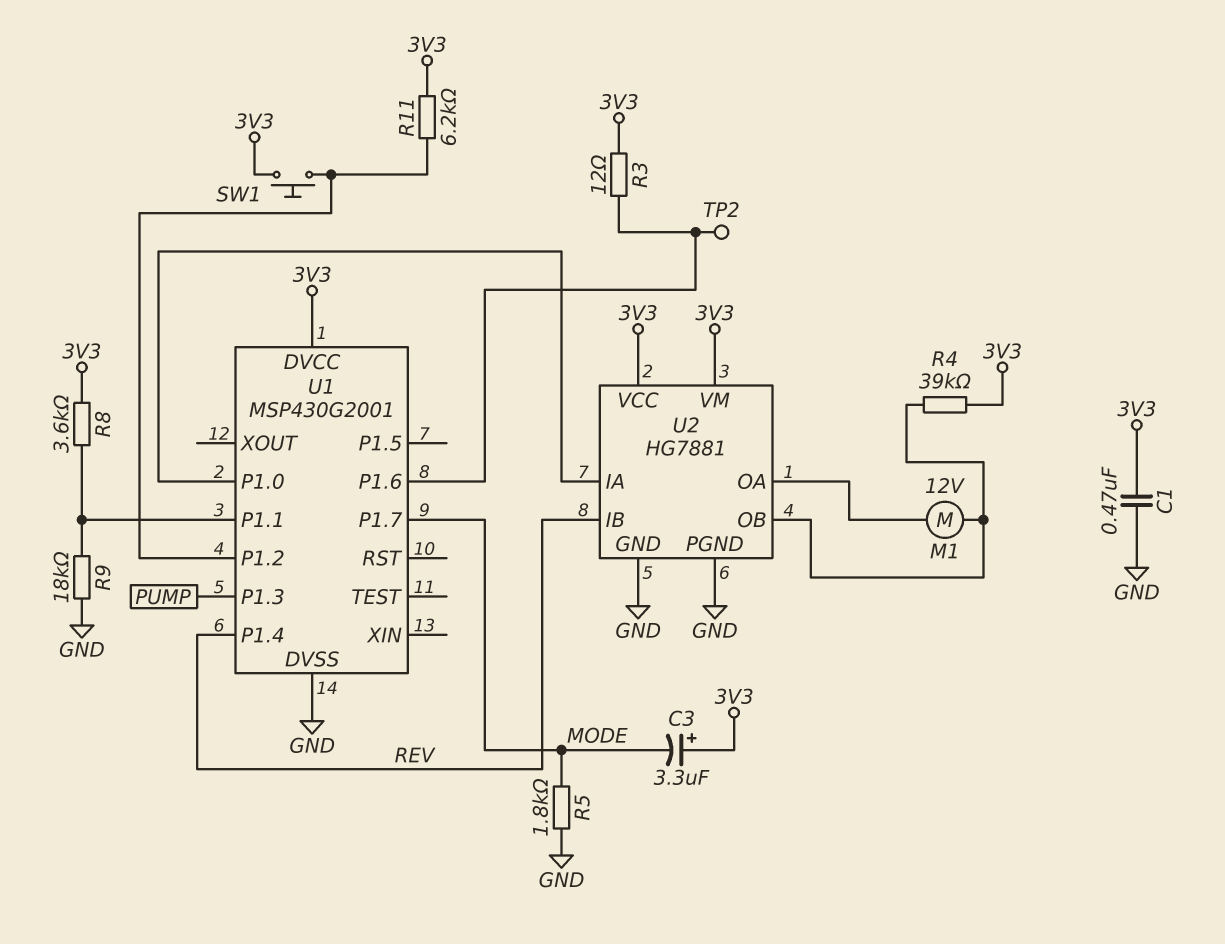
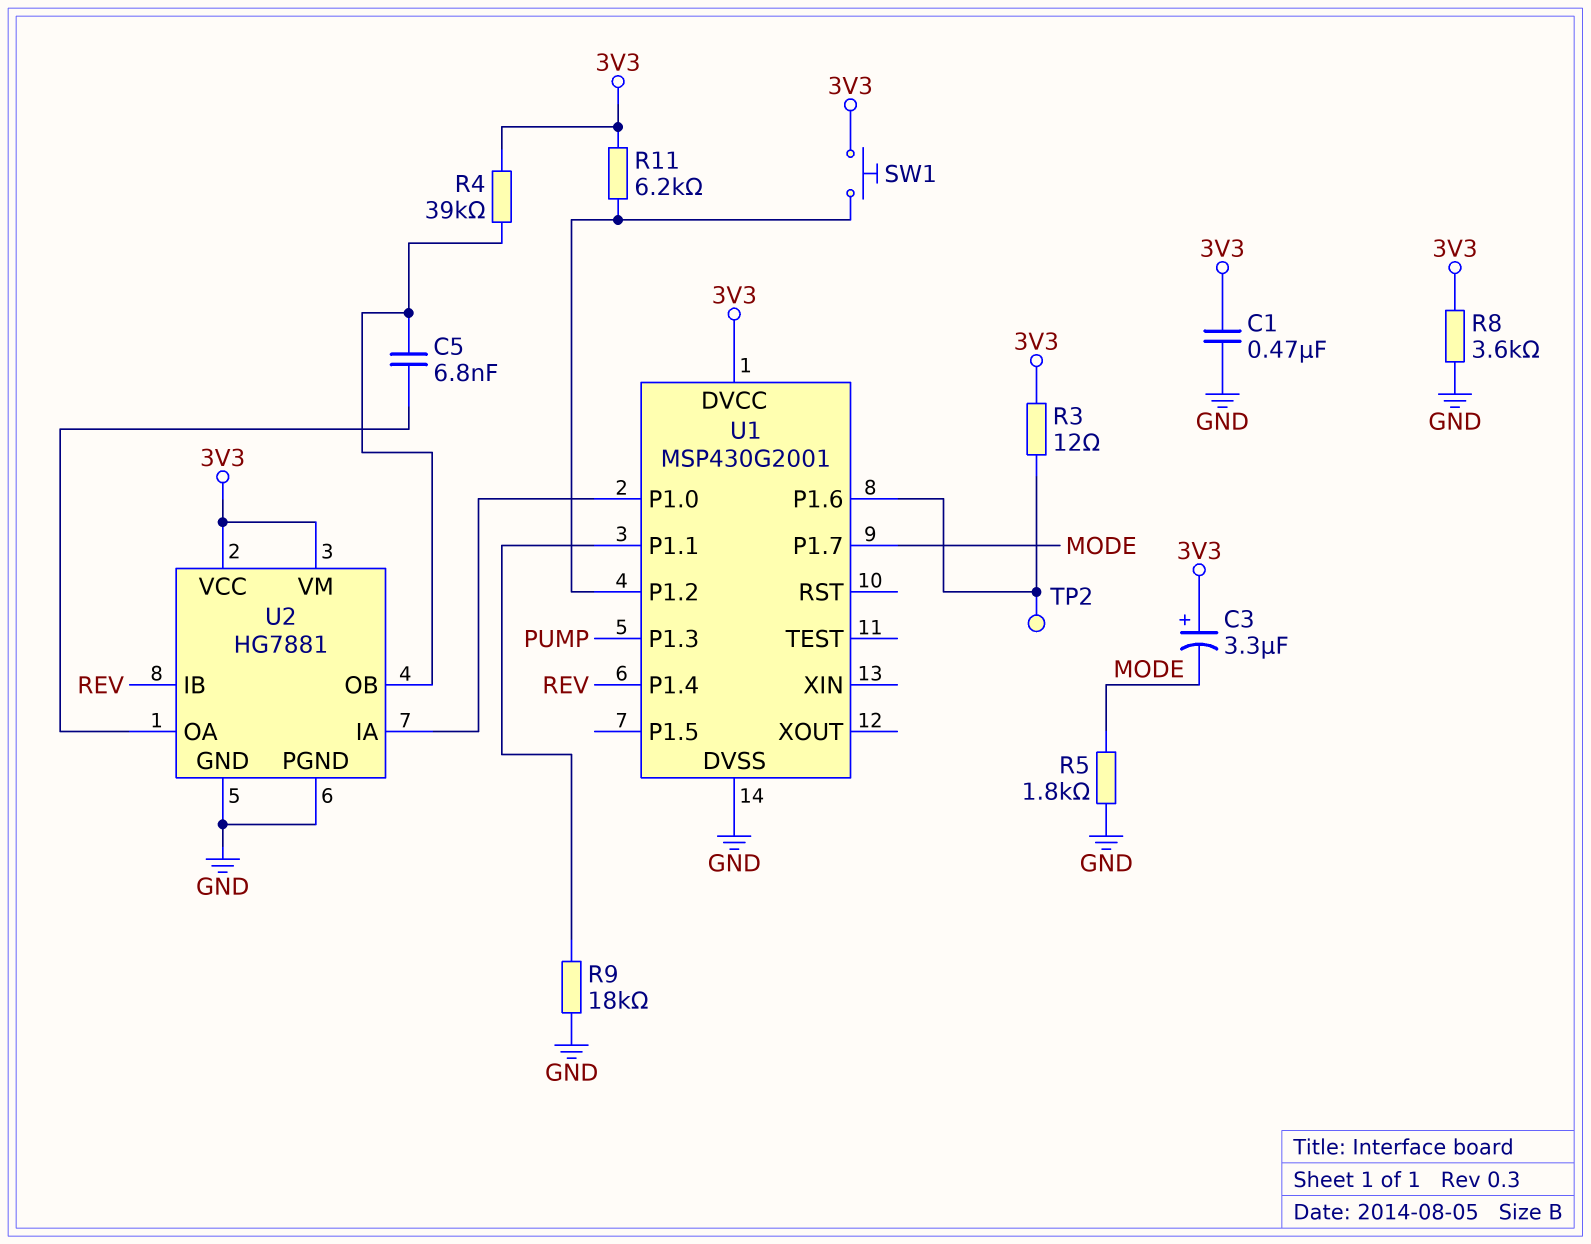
C5: none -> 6.8nF (U2/OA, U2/OB)
M1: motor 12V (U2/OA, U2/OB) -> none
R8: 3.6k (3V3, U1/P1.1) -> 3.6k (3V3, GND)

